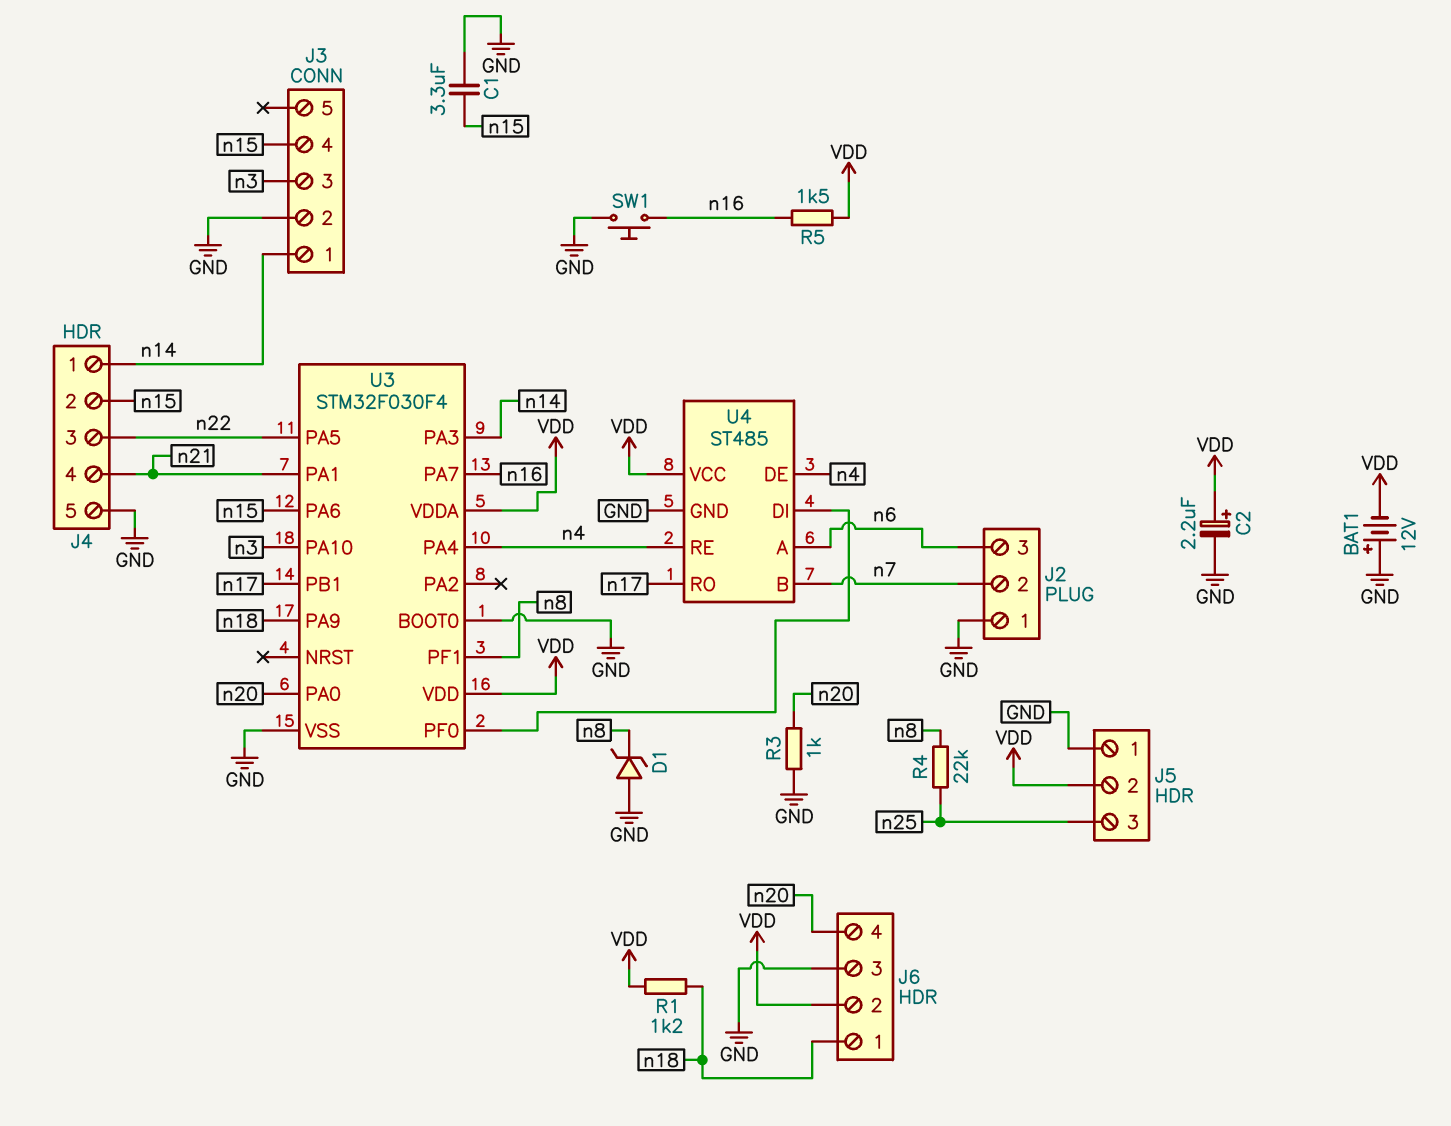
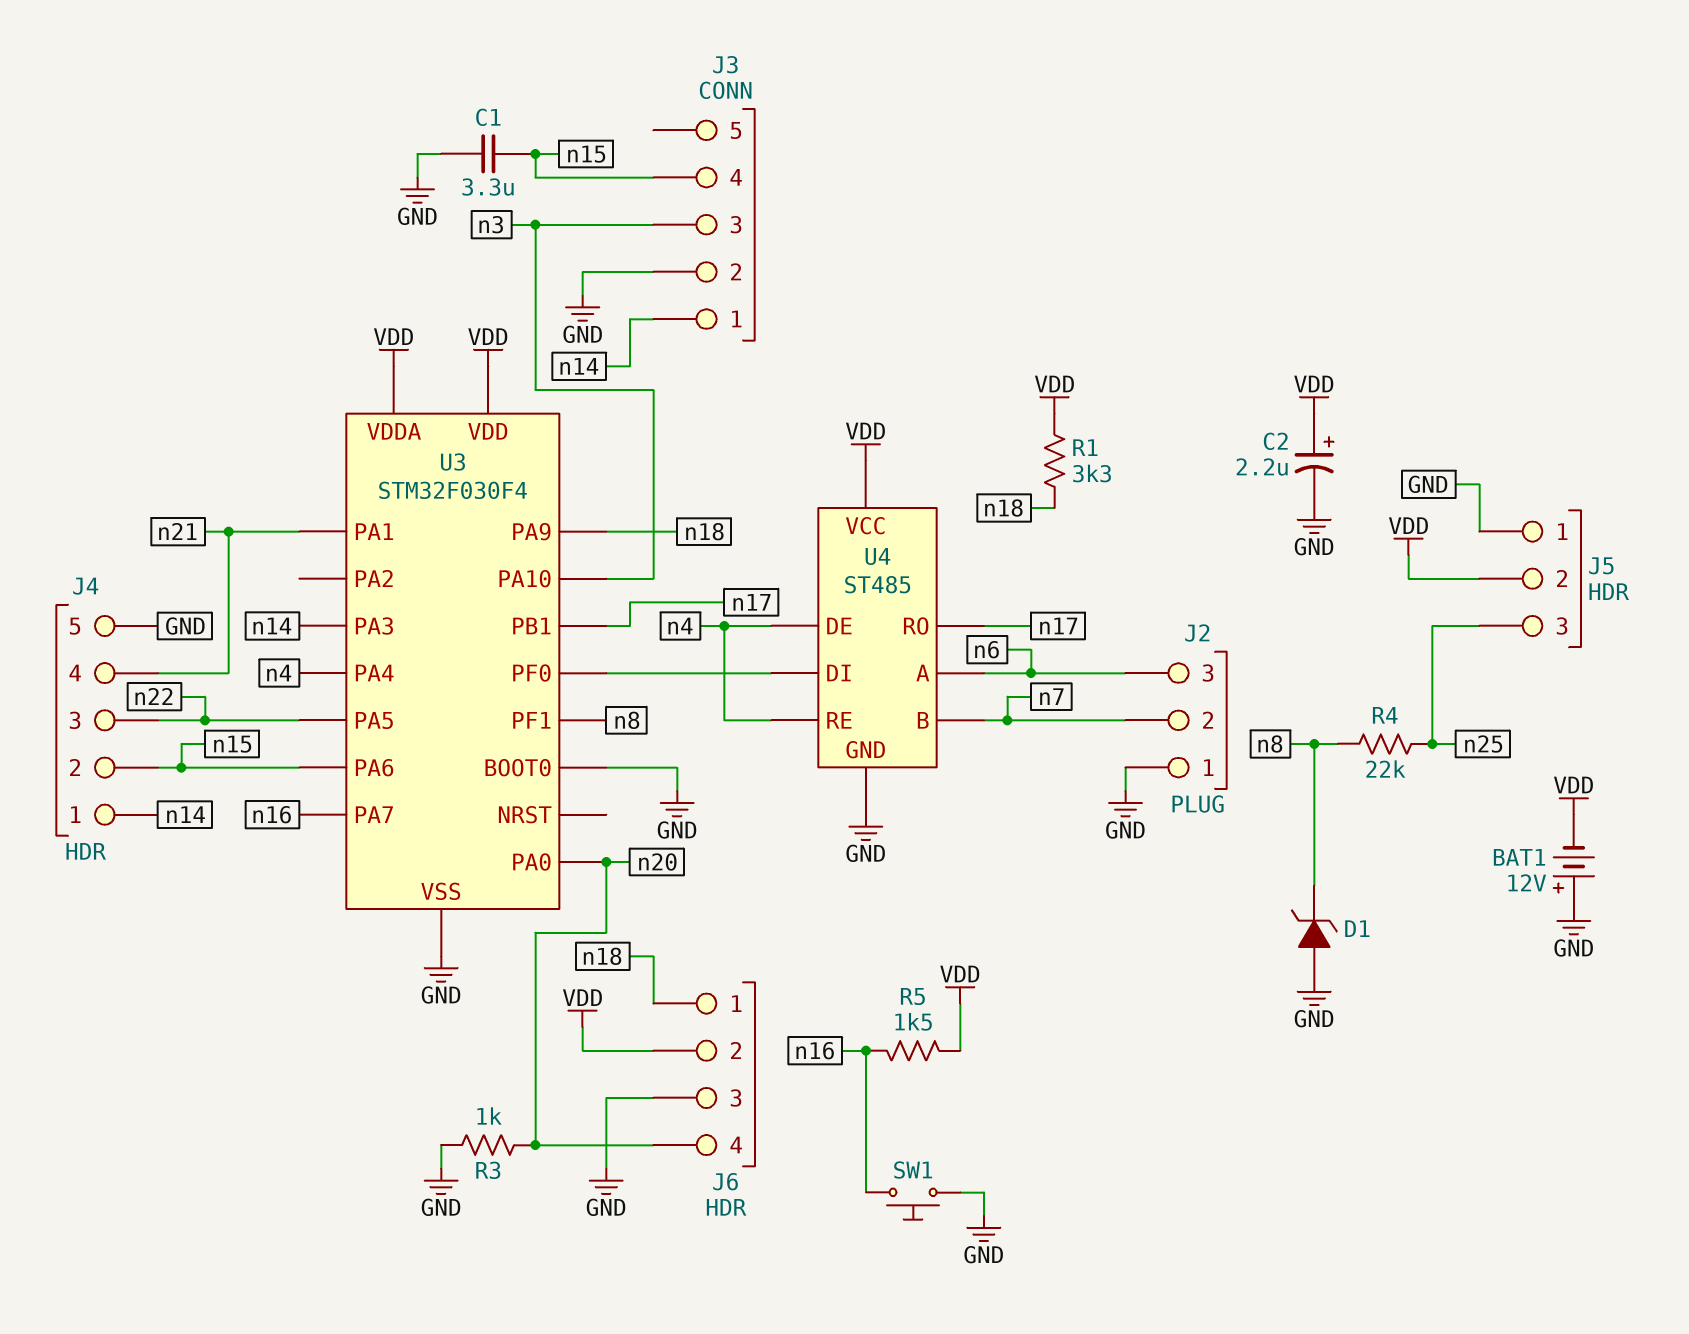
R1: 1.2k (VDD, n18) -> 3.3k (VDD, n18)

